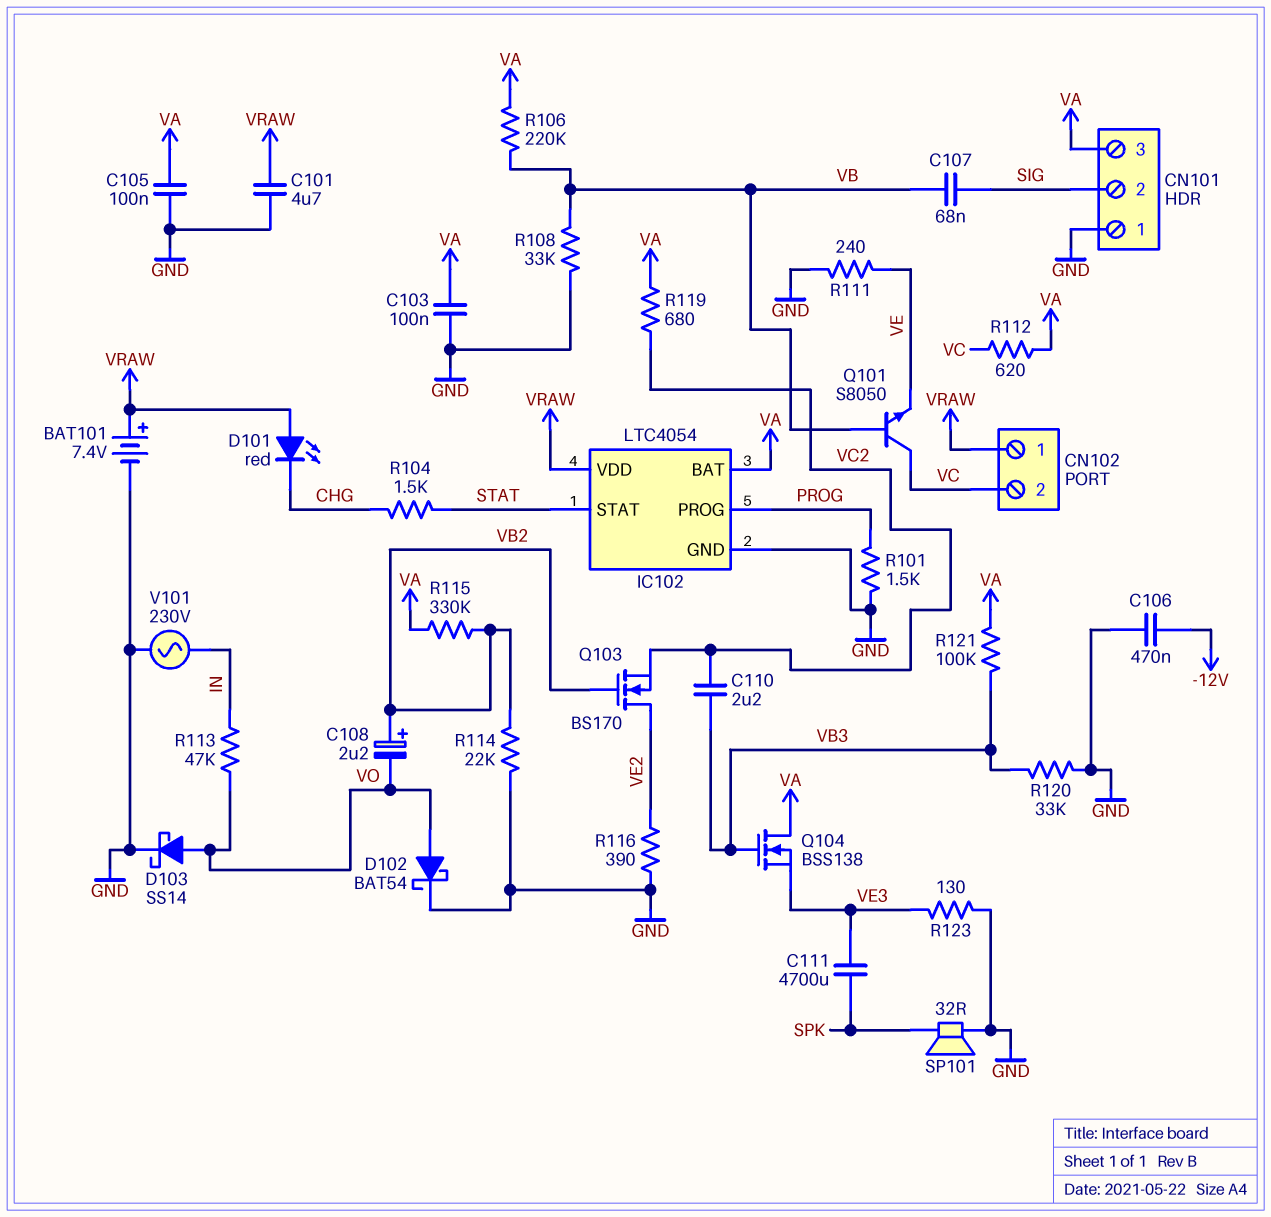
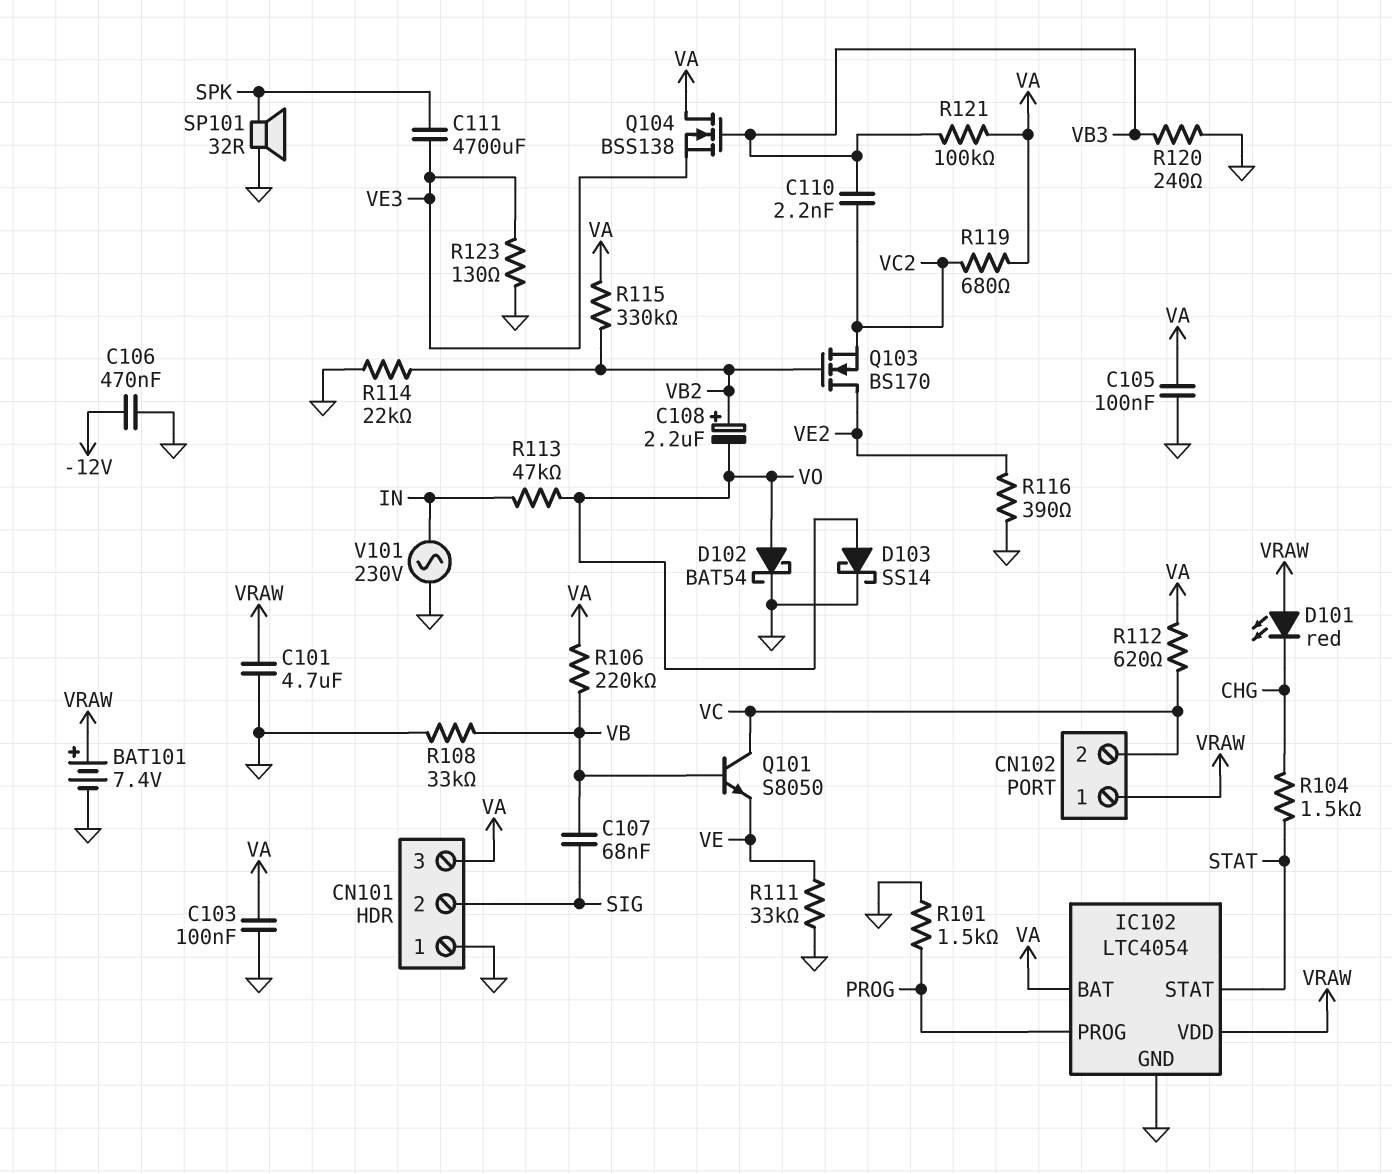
C110: 2.2uF (VB3, VC2) -> 2.2nF (VB3, VC2)
R111: 240 (GND, VE) -> 33k (GND, VE)
R120: 33k (GND, VB3) -> 240 (GND, VB3)

